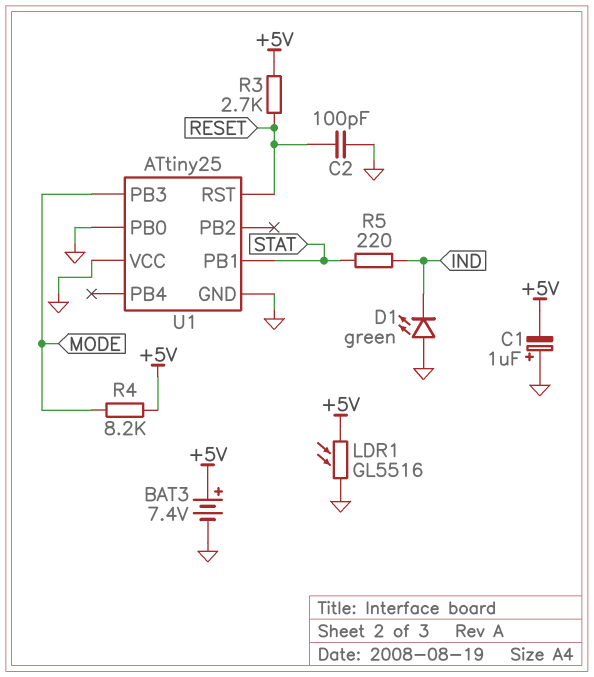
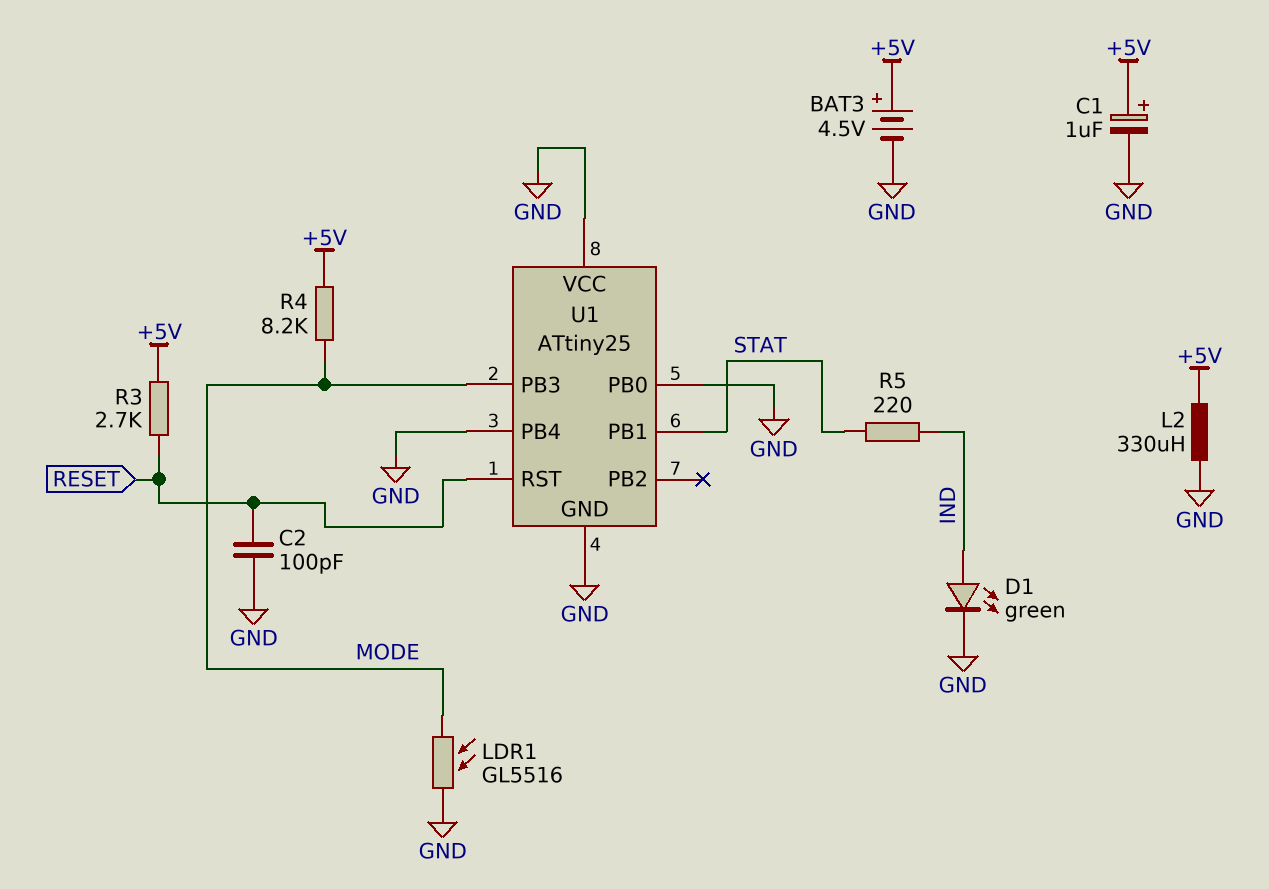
BAT3: 7.4V (plus +5V, minus GND) -> 4.5V (plus +5V, minus GND)
C1: 1uF (plus GND, minus +5V) -> 1uF (plus +5V, minus GND)
D1: LED green (A GND, K IND) -> LED green (A IND, K GND)
L2: none -> 330uH (+5V, GND)
LDR1: GL5516 (+5V, GND) -> GL5516 (GND, MODE)
U1 pin PB4: none -> GND

